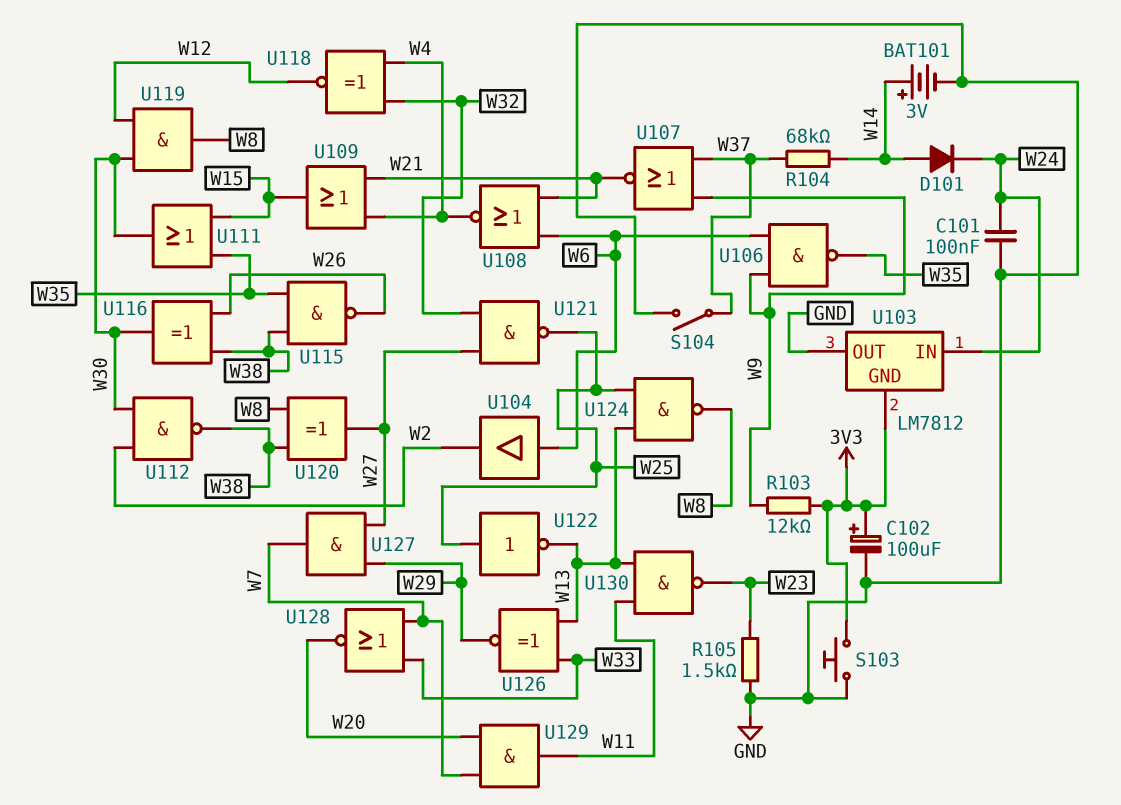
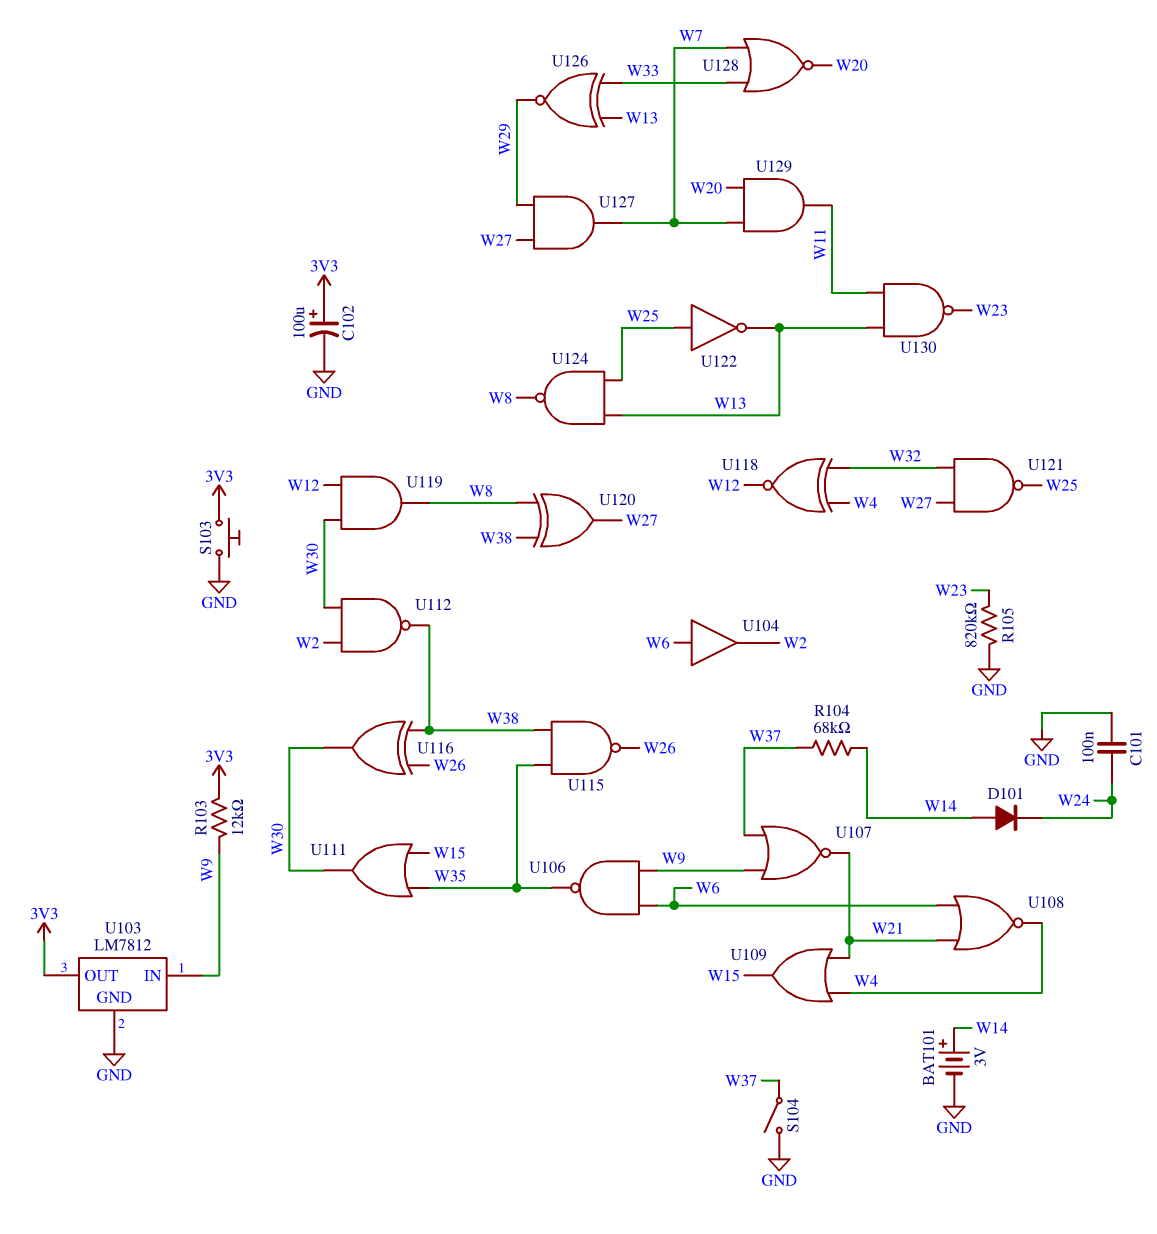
R105: 1.5k (GND, W23) -> 820k (GND, W23)
U103 pin GND: 3V3 -> GND
U103 pin IN: W24 -> W9
U103 pin OUT: GND -> 3V3

